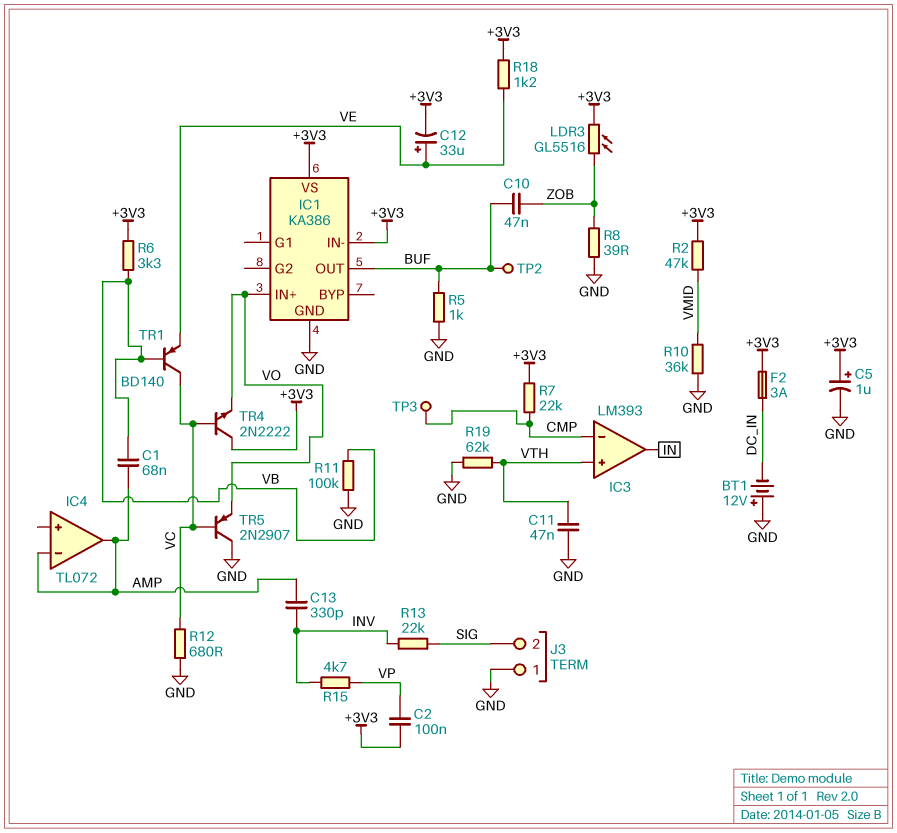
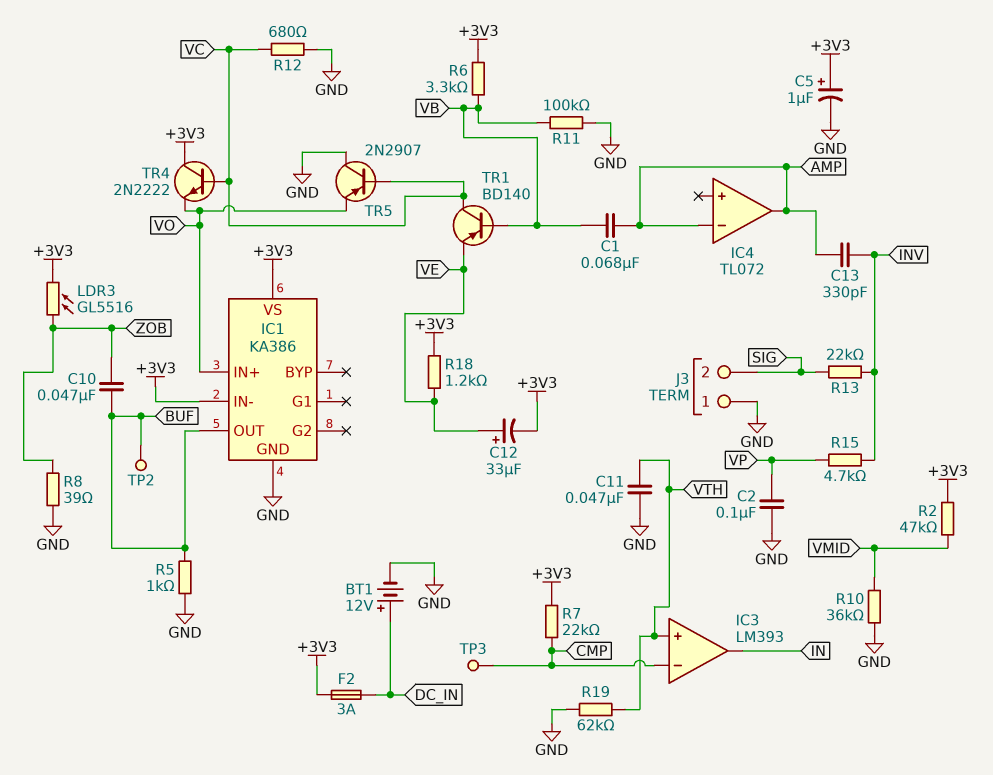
BT1: 12V (plus GND, minus DC_IN) -> 12V (plus DC_IN, minus GND)
C2: 100nF (+3V3, VP) -> 100nF (GND, VP)

